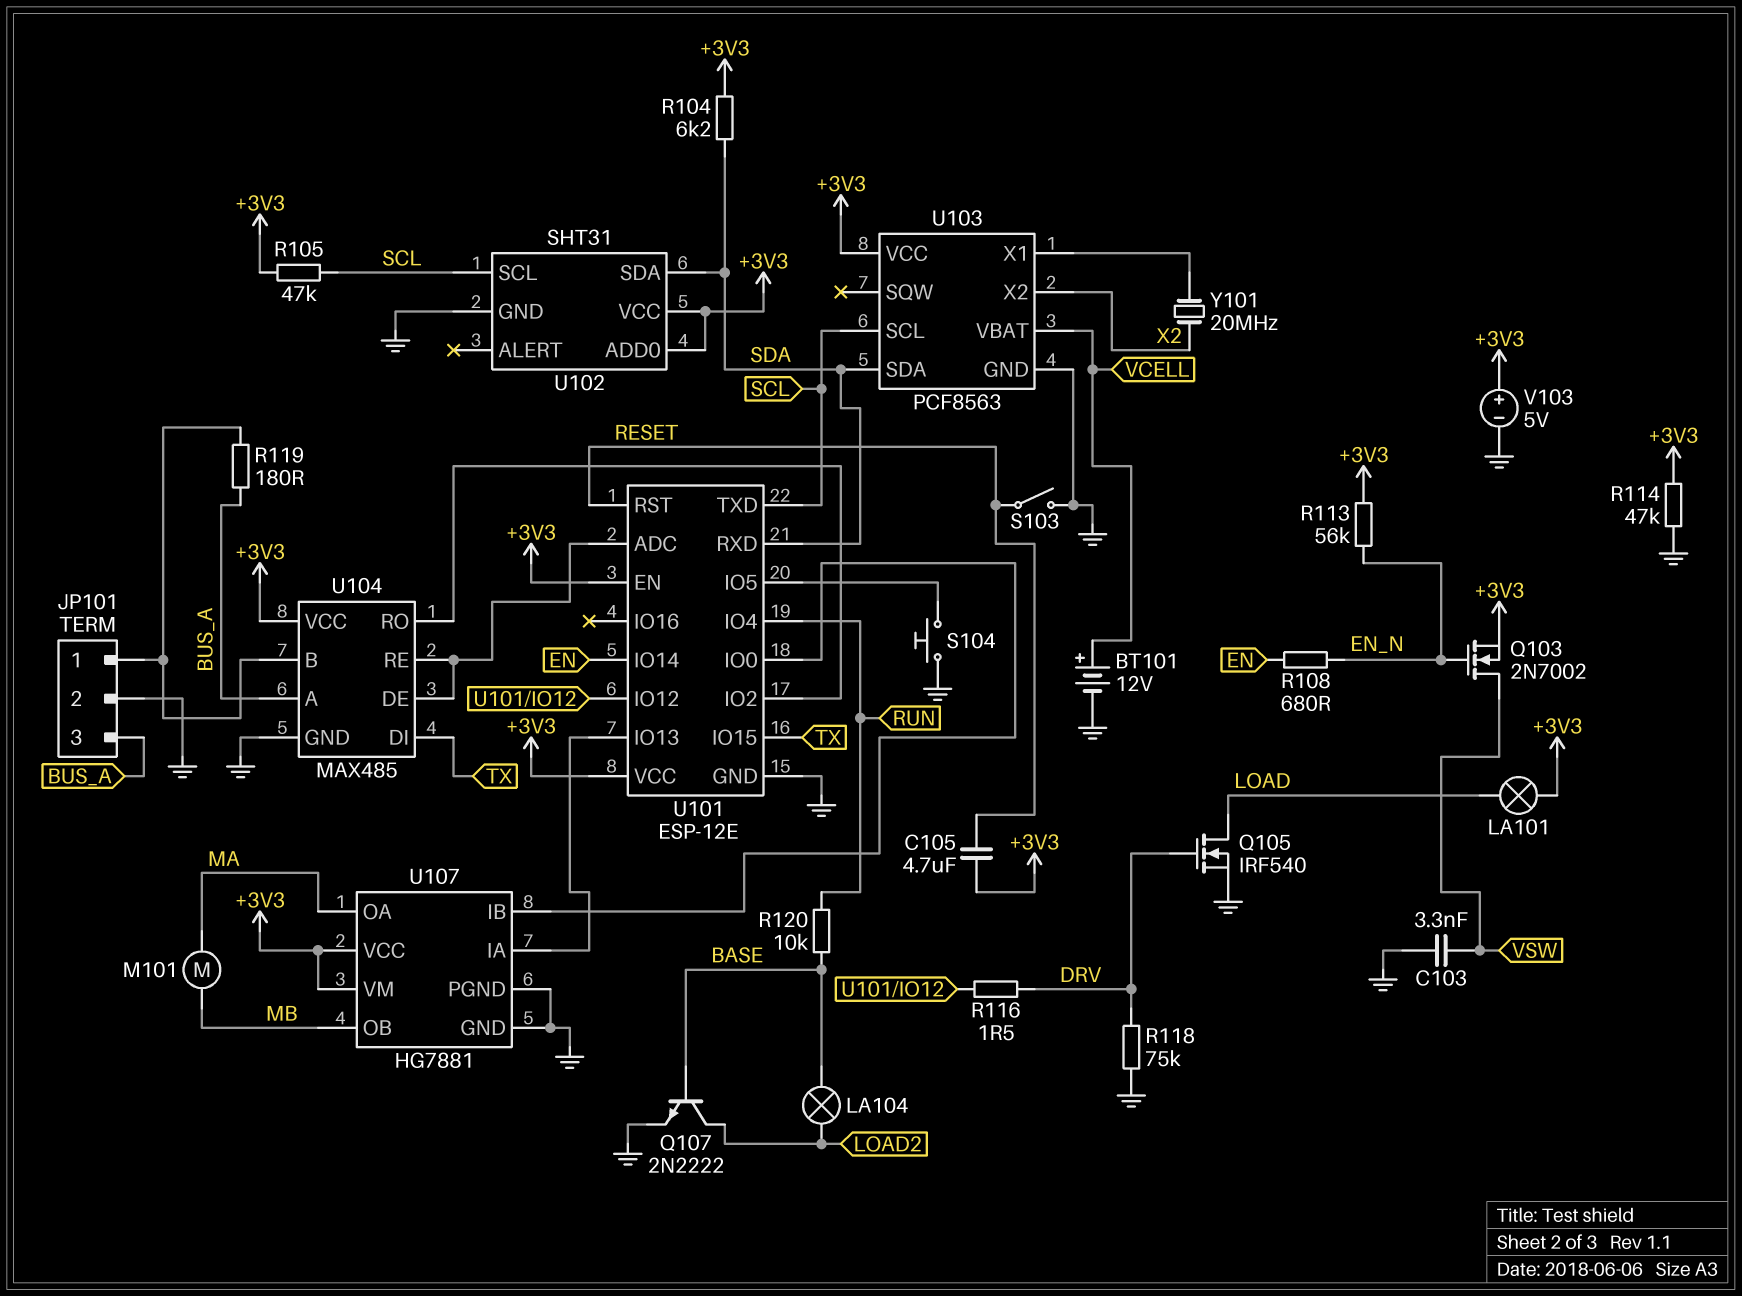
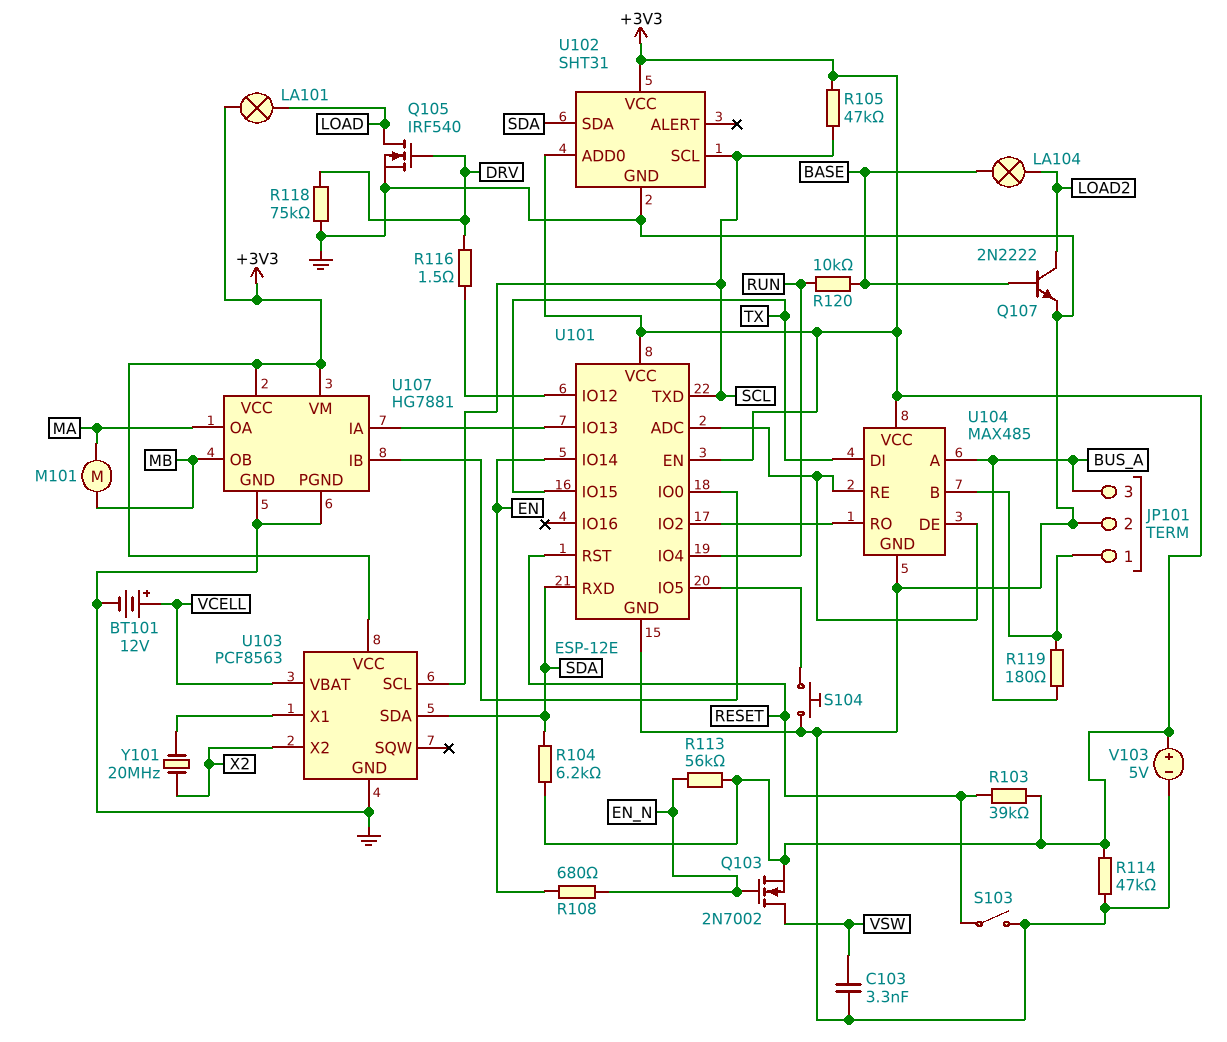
C105: 4.7uF (+3V3, RESET) -> none
R103: none -> 39k (+3V3, RESET)

